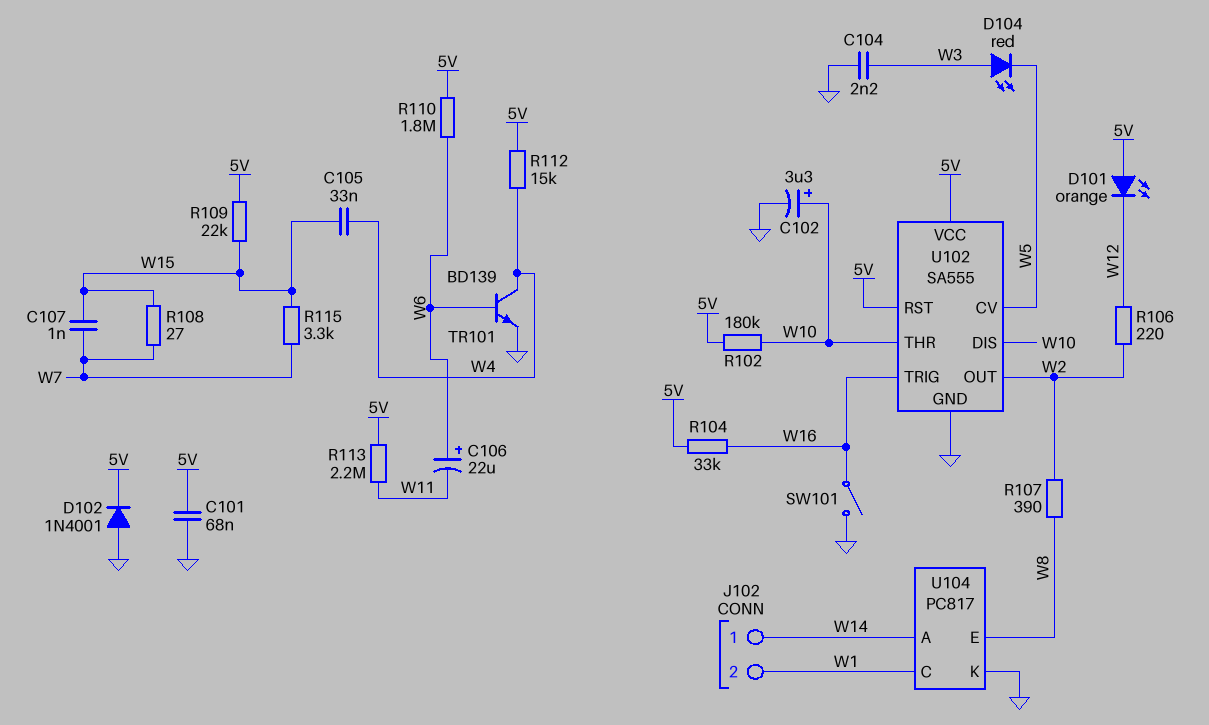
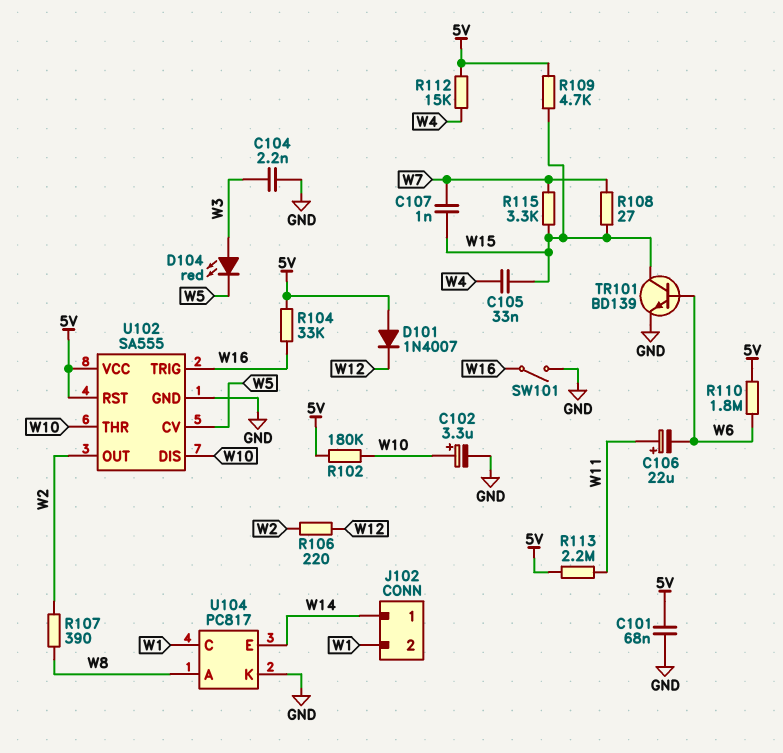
C106: 22uF (plus W6, minus W11) -> 22uF (plus W11, minus W6)
D101: LED orange (A 5V, K W12) -> diode 1N4007 (A 5V, K W12)
D102: diode 1N4001 (A GND, K 5V) -> none
R109: 22k (5V, W15) -> 4.7k (5V, W15)
TR101: NPN BD139 (B W6, C W4, E GND) -> NPN BD139 (B W6, C W15, E GND)
U104 pin A: W14 -> W8
U104 pin E: W8 -> W14

